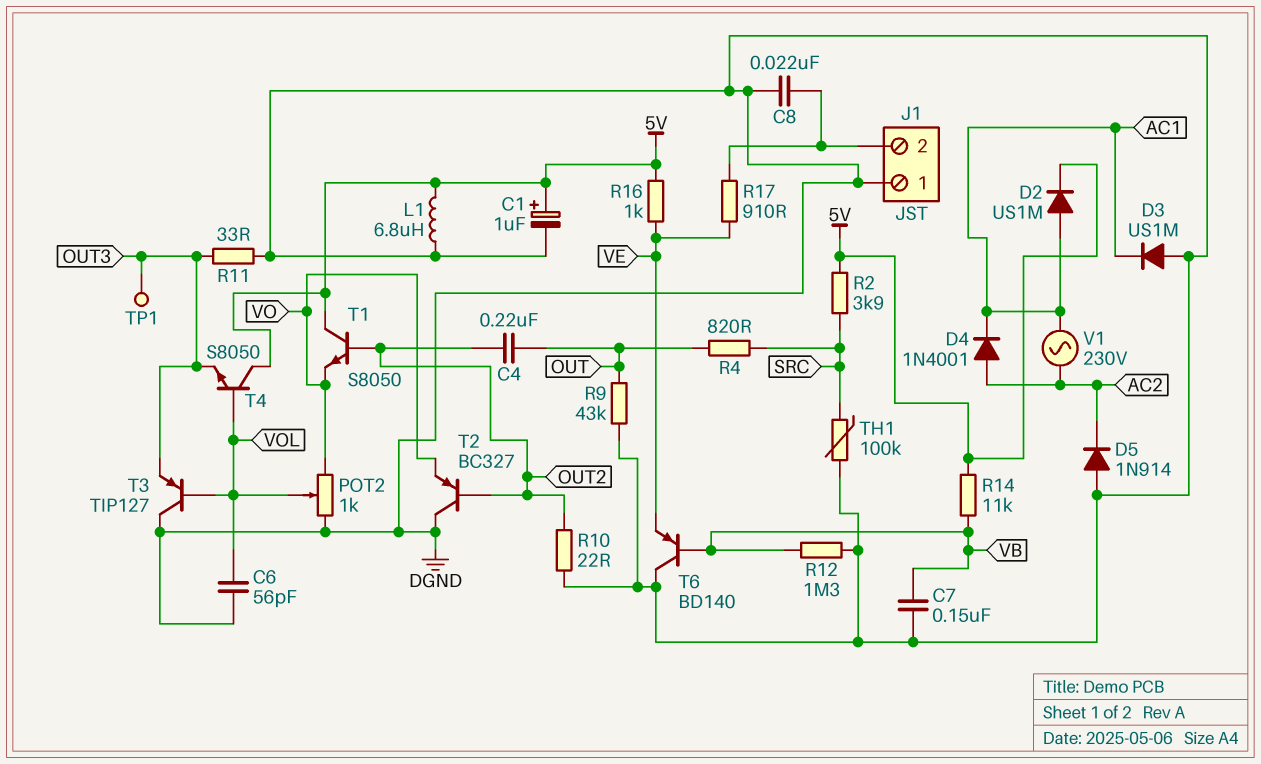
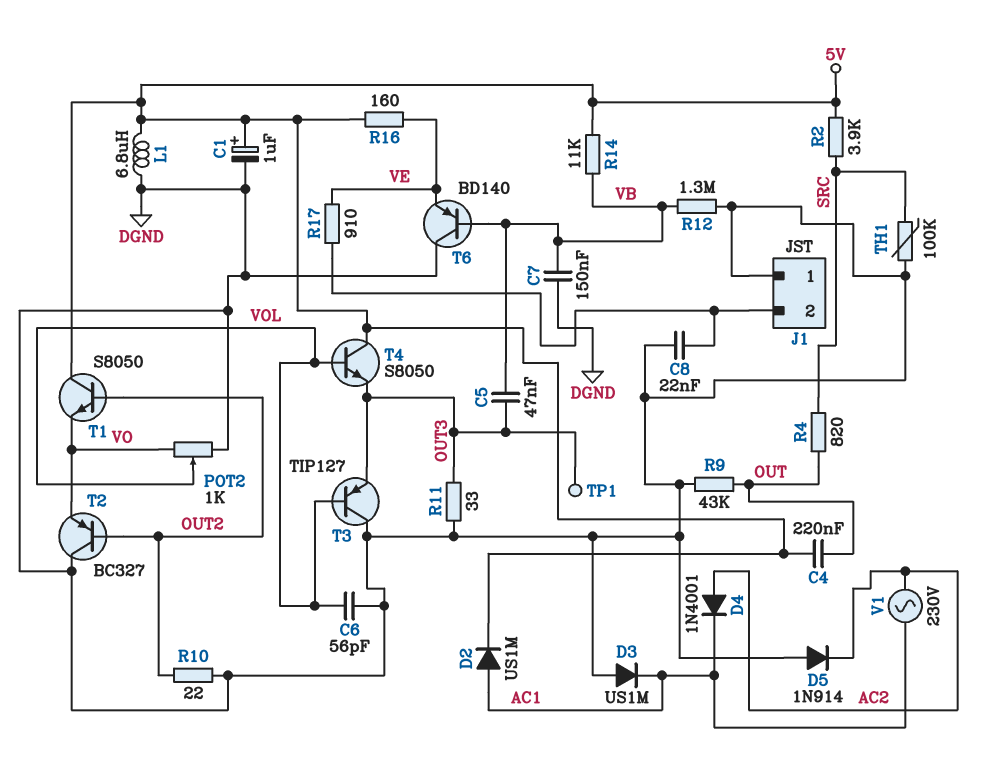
C4: 220nF (OUT, OUT2) -> 220nF (5V, OUT)
C5: none -> 47nF (OUT3, VB)
R16: 1k (5V, VE) -> 160 (5V, VE)

